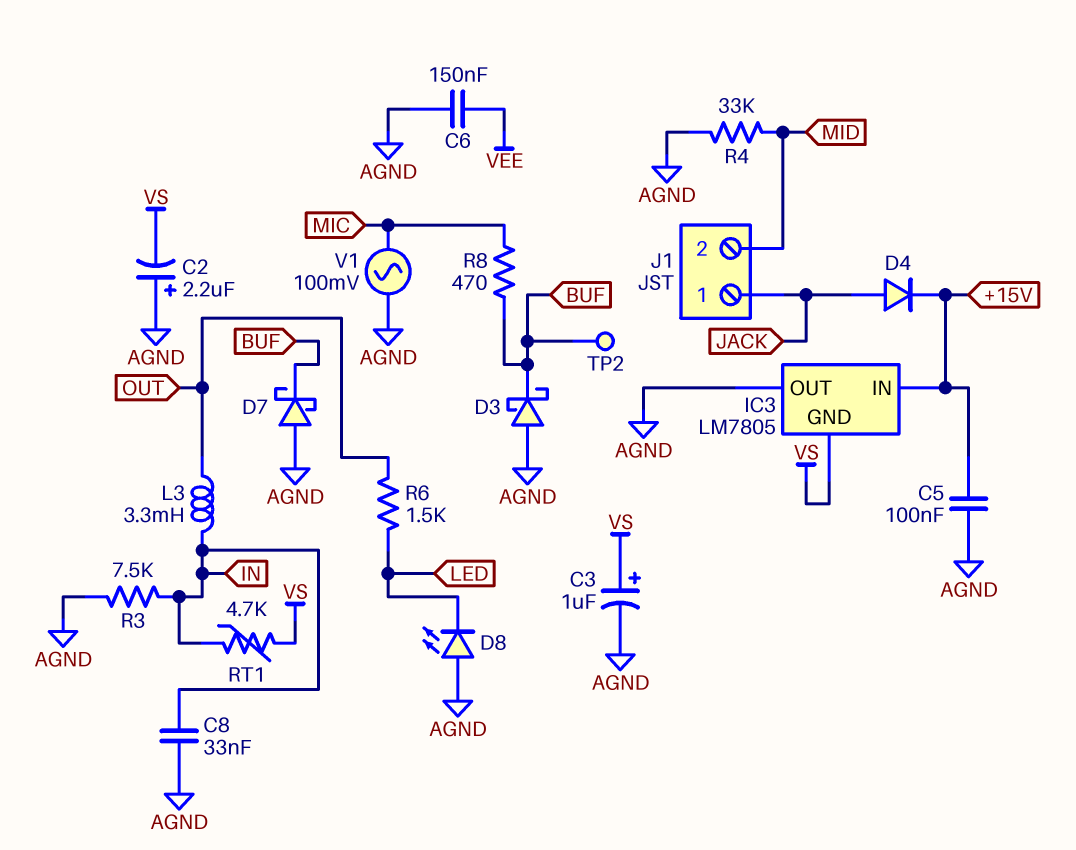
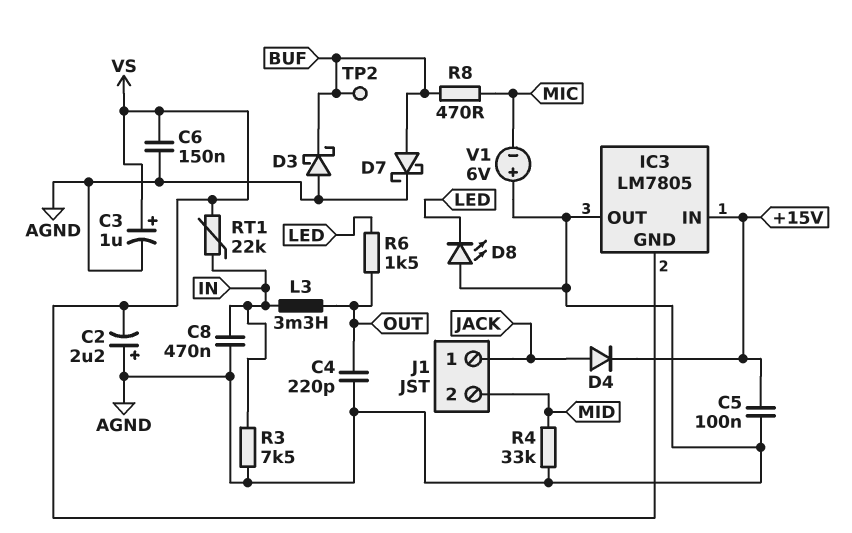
C4: none -> 220pF (AGND, OUT)
C6: 150nF (AGND, VEE) -> 150nF (AGND, VS)
C8: 33nF (AGND, IN) -> 470nF (AGND, IN)
D7: schottky (A AGND, K BUF) -> schottky (A BUF, K AGND)
RT1: 4.7k (IN, VS) -> 22k (IN, VS)
V1: AC 100mV (AGND, MIC) -> 6V (plus AGND, minus MIC)

